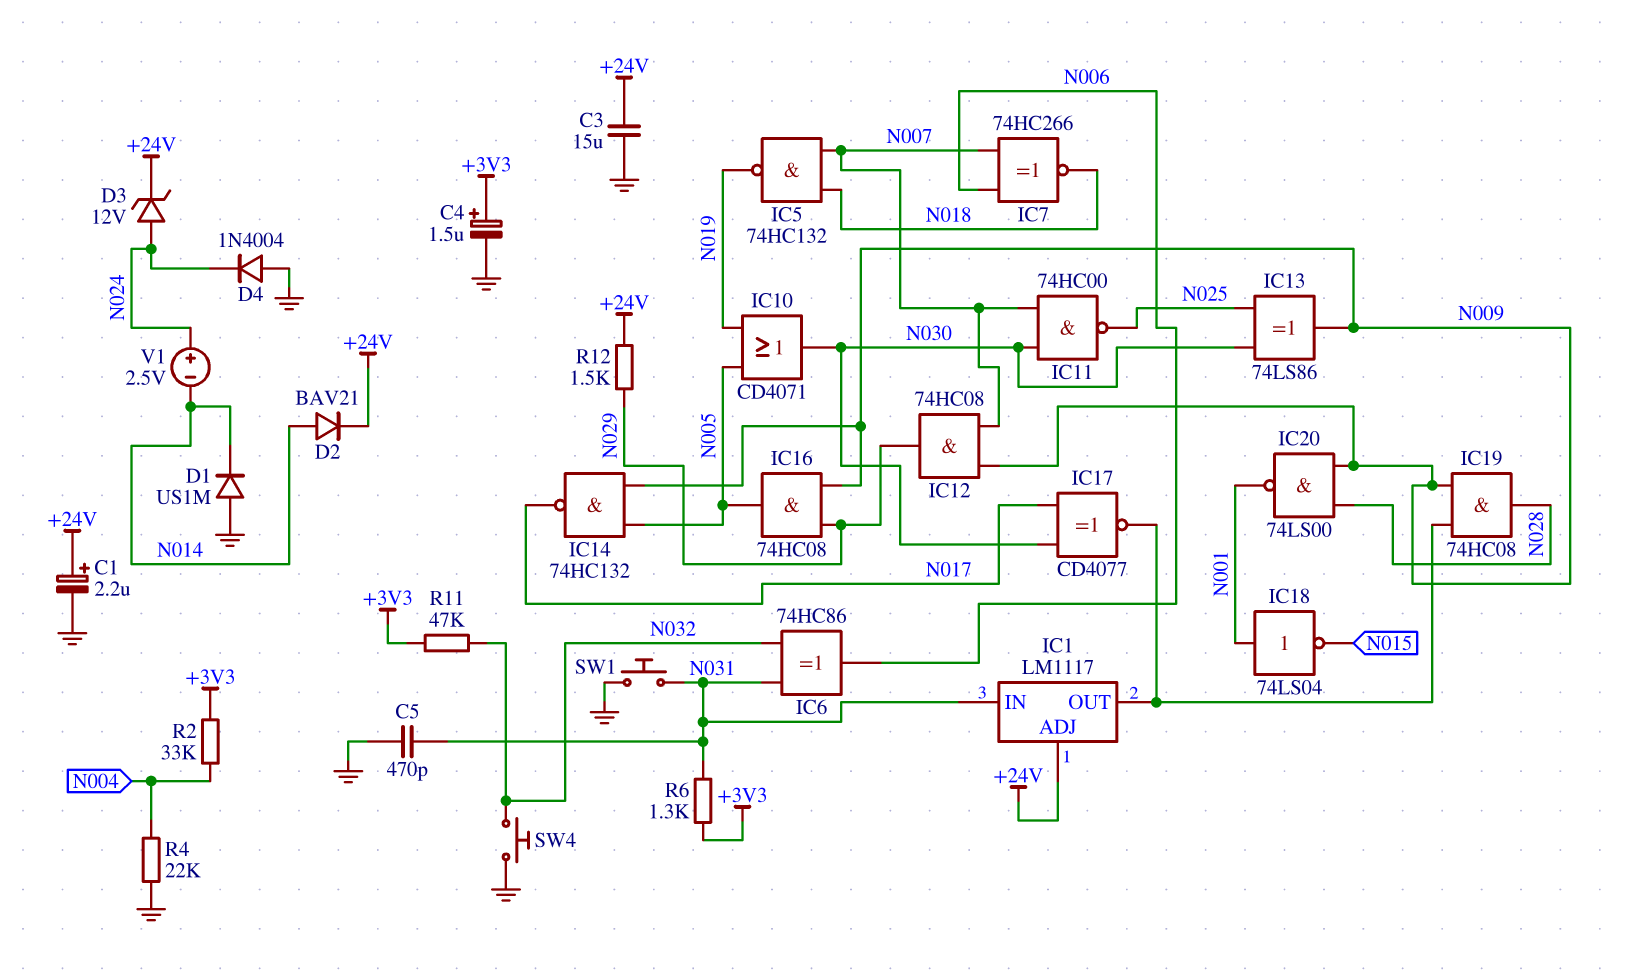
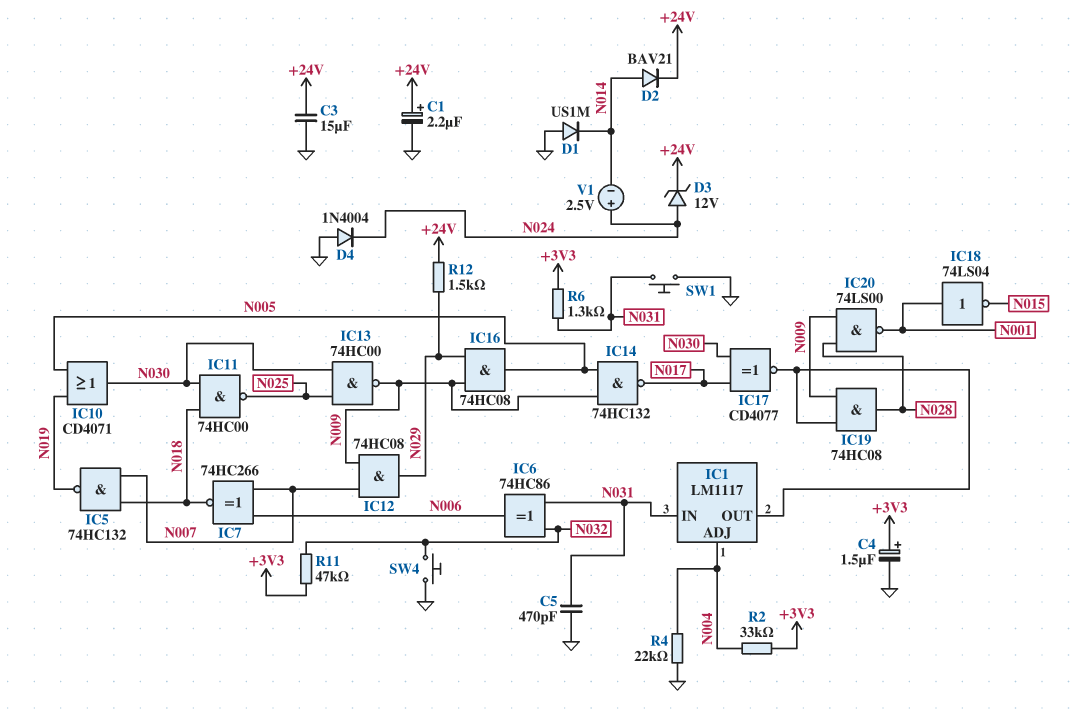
IC1 pin ADJ: +24V -> N004
IC11: NAND 74HC00 (in N007, in N030, out N025) -> NAND 74HC00 (in N018, in N030, out N025)
IC13: XOR 74LS86 (in N025, in N030, out N009) -> NAND 74HC00 (in N025, in N030, out N009)

